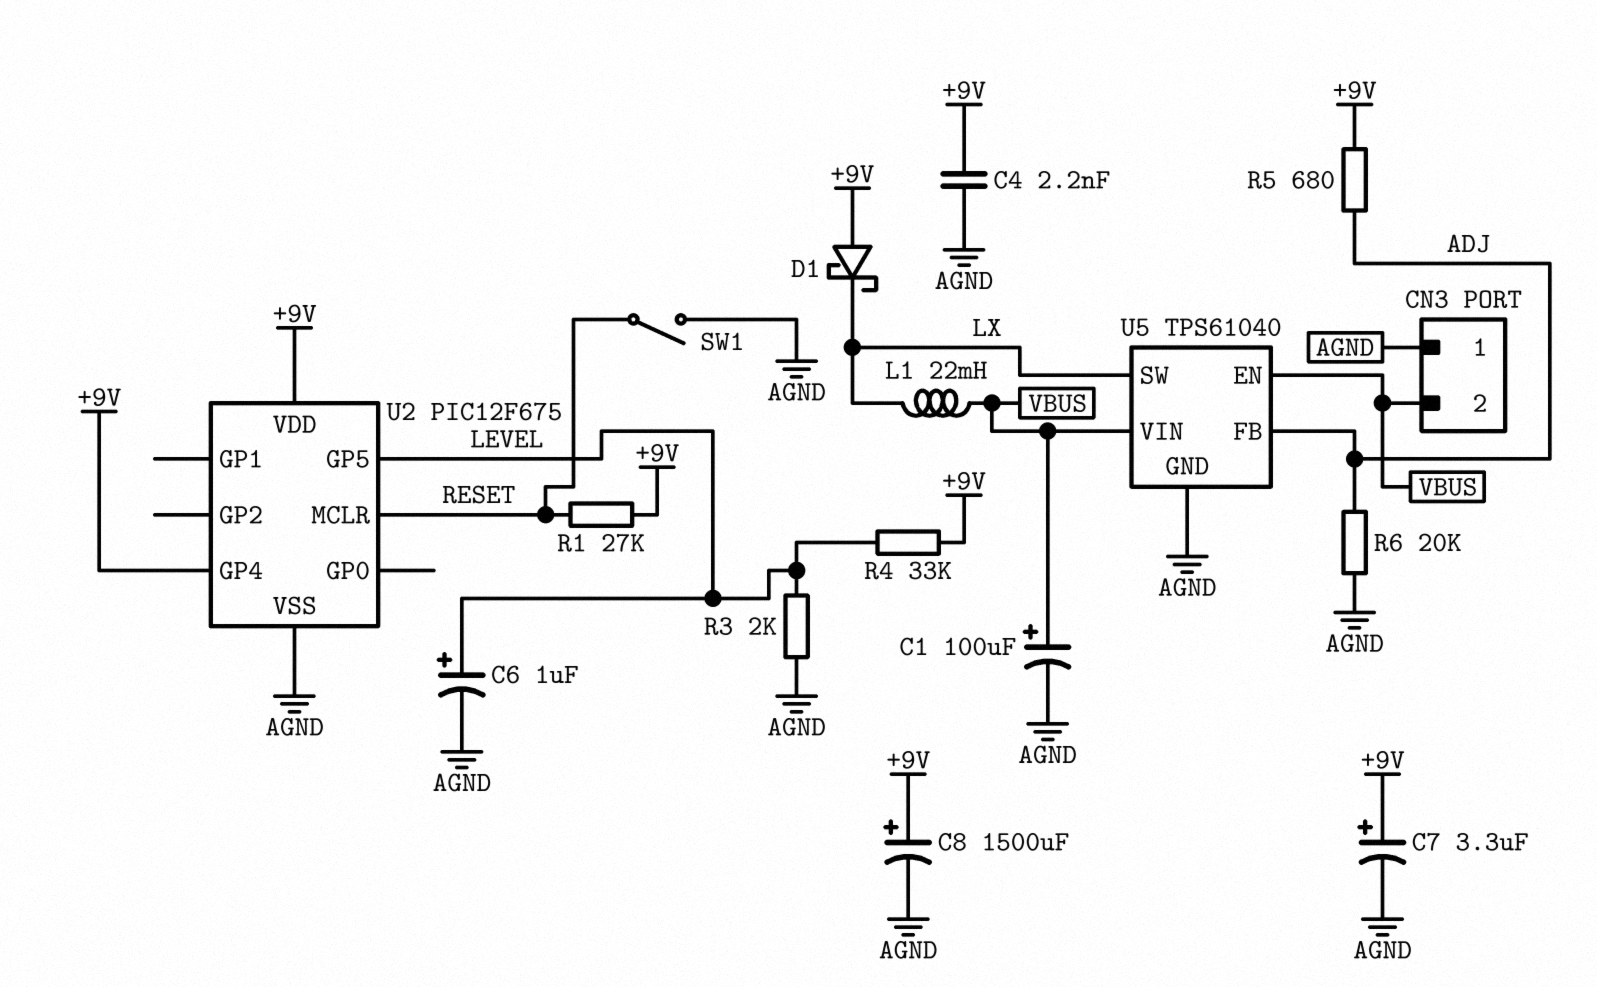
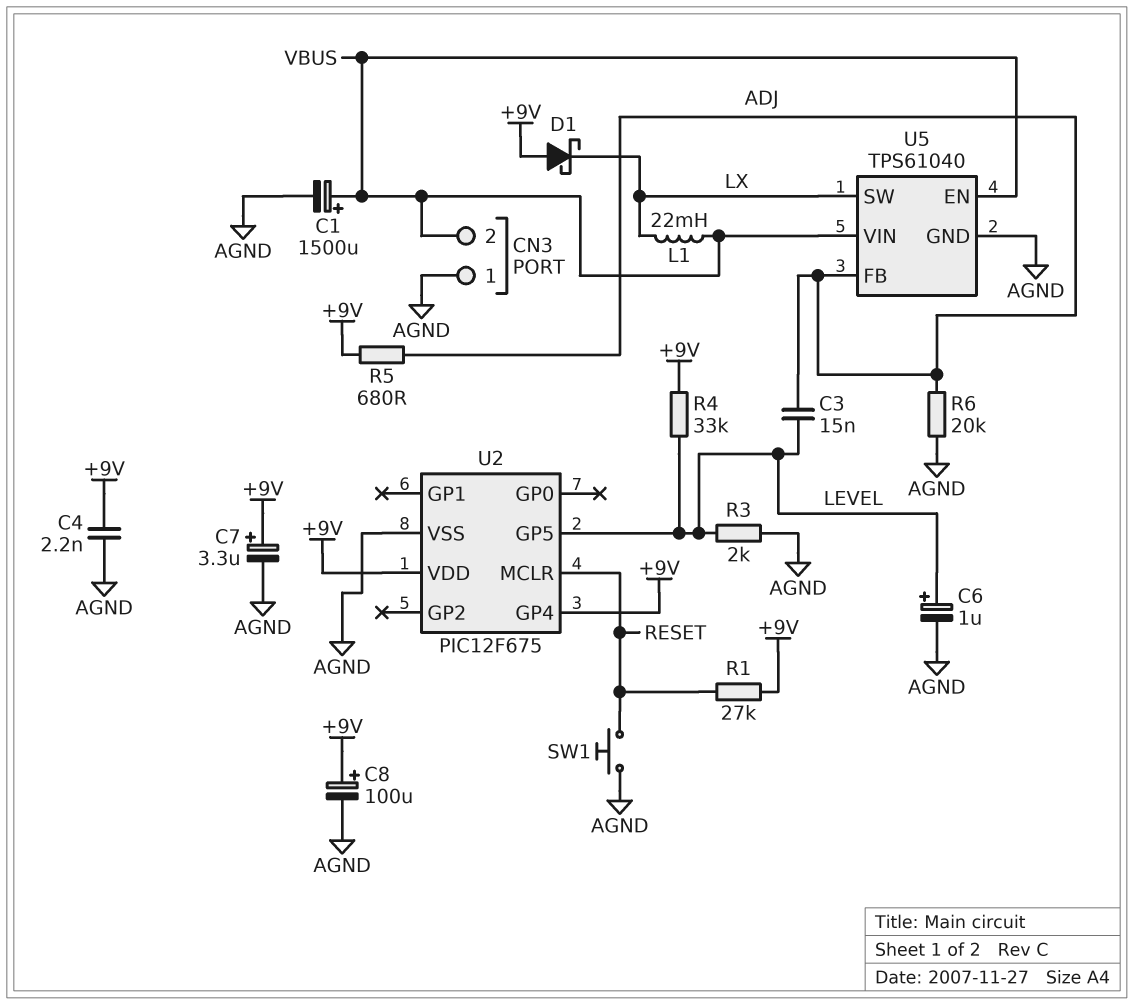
C1: 100uF (plus VBUS, minus AGND) -> 1500uF (plus VBUS, minus AGND)
C3: none -> 15nF (ADJ, LEVEL)
C8: 1500uF (plus +9V, minus AGND) -> 100uF (plus +9V, minus AGND)
SW1: switch (AGND, RESET) -> button (AGND, RESET)

